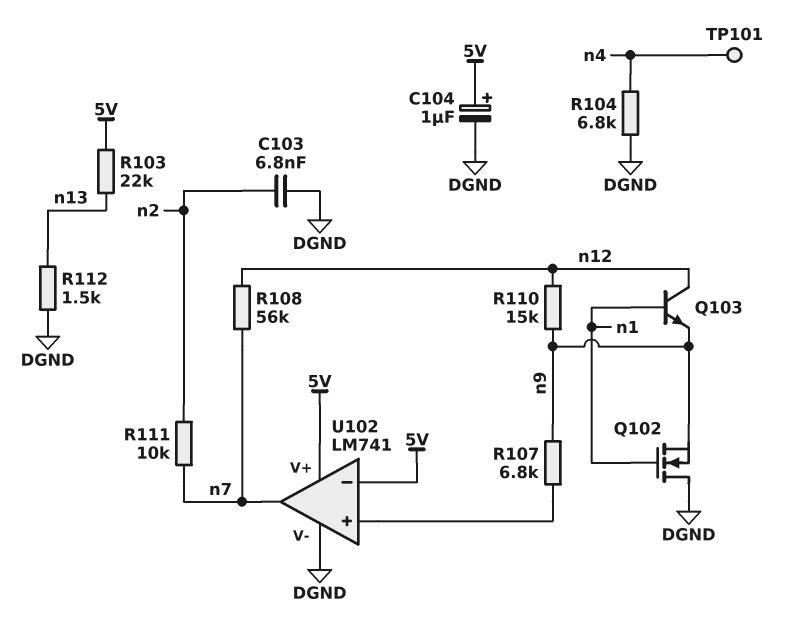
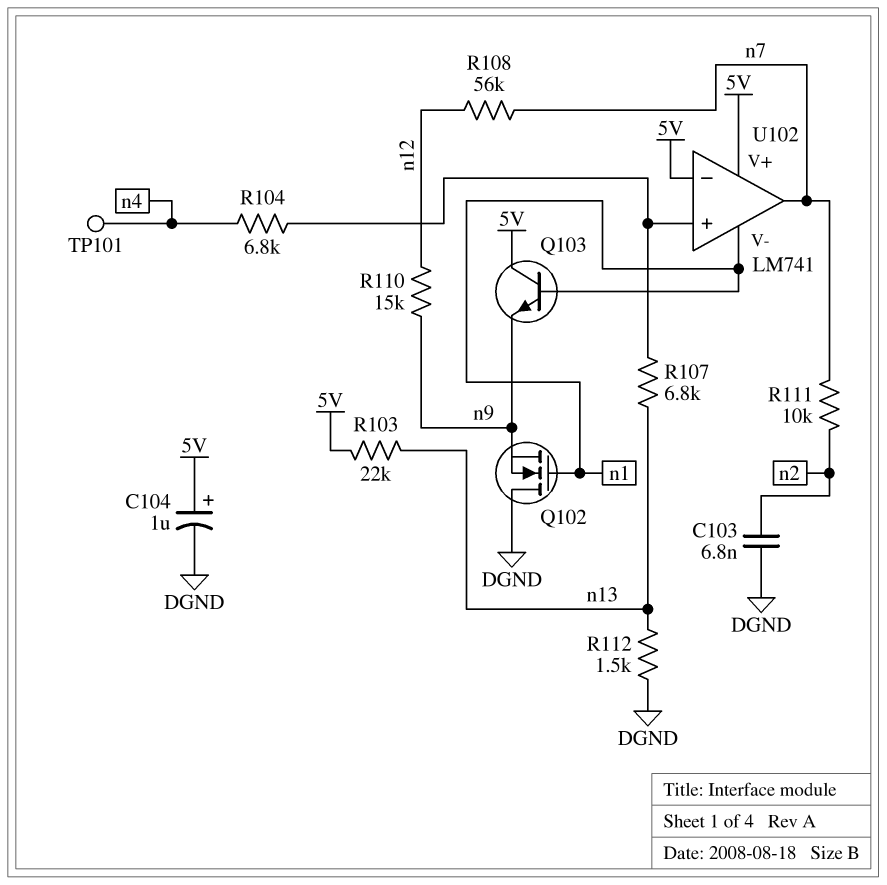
Q103: NPN (B n1, C n12, E n9) -> NPN (B n1, C 5V, E n9)
R104: 6.8k (DGND, n4) -> 6.8k (U102/in+, n4)
R107: 6.8k (U102/in+, n9) -> 6.8k (U102/in+, n13)
U102 pin V-: DGND -> n1

